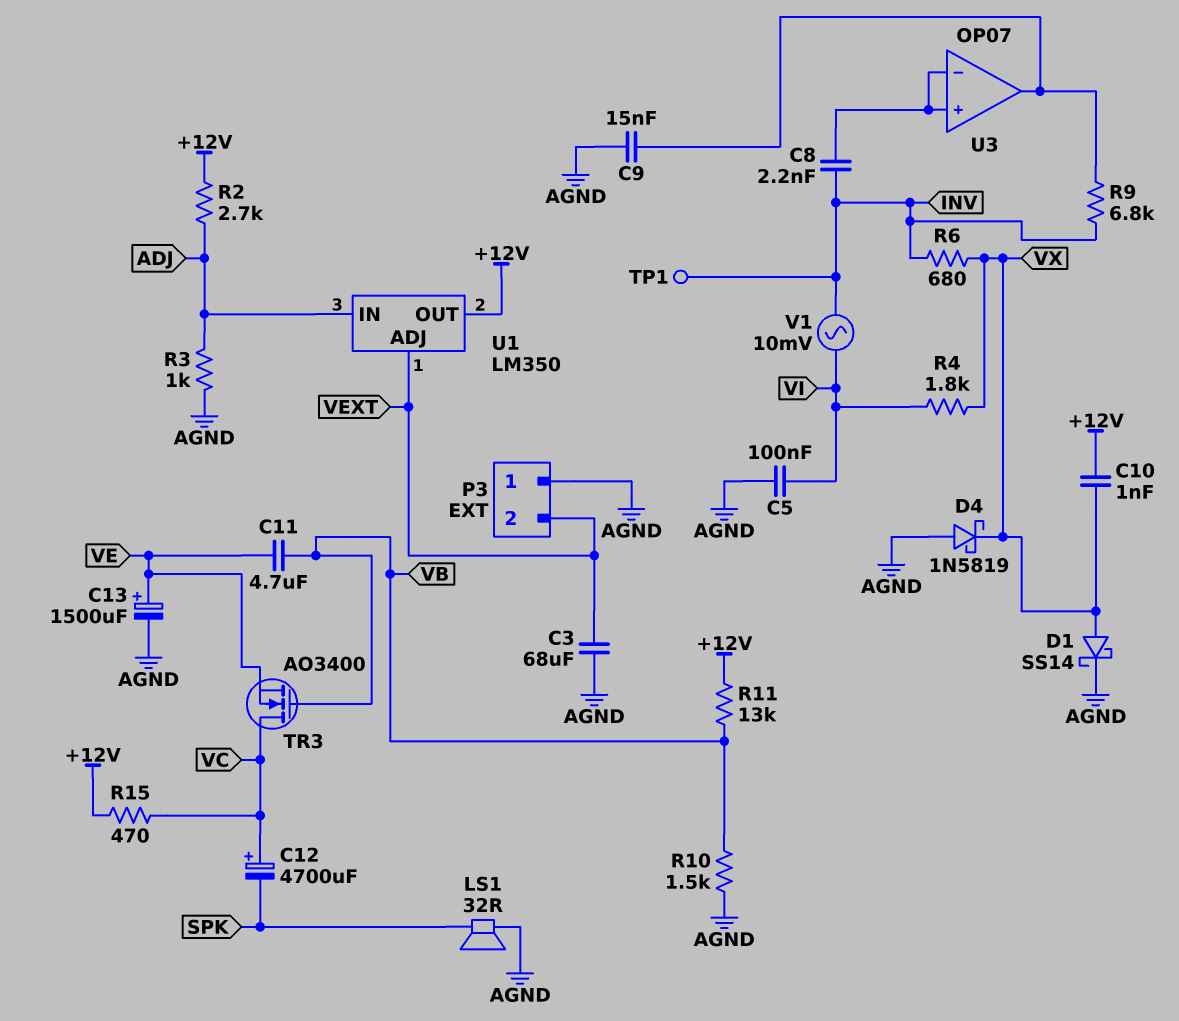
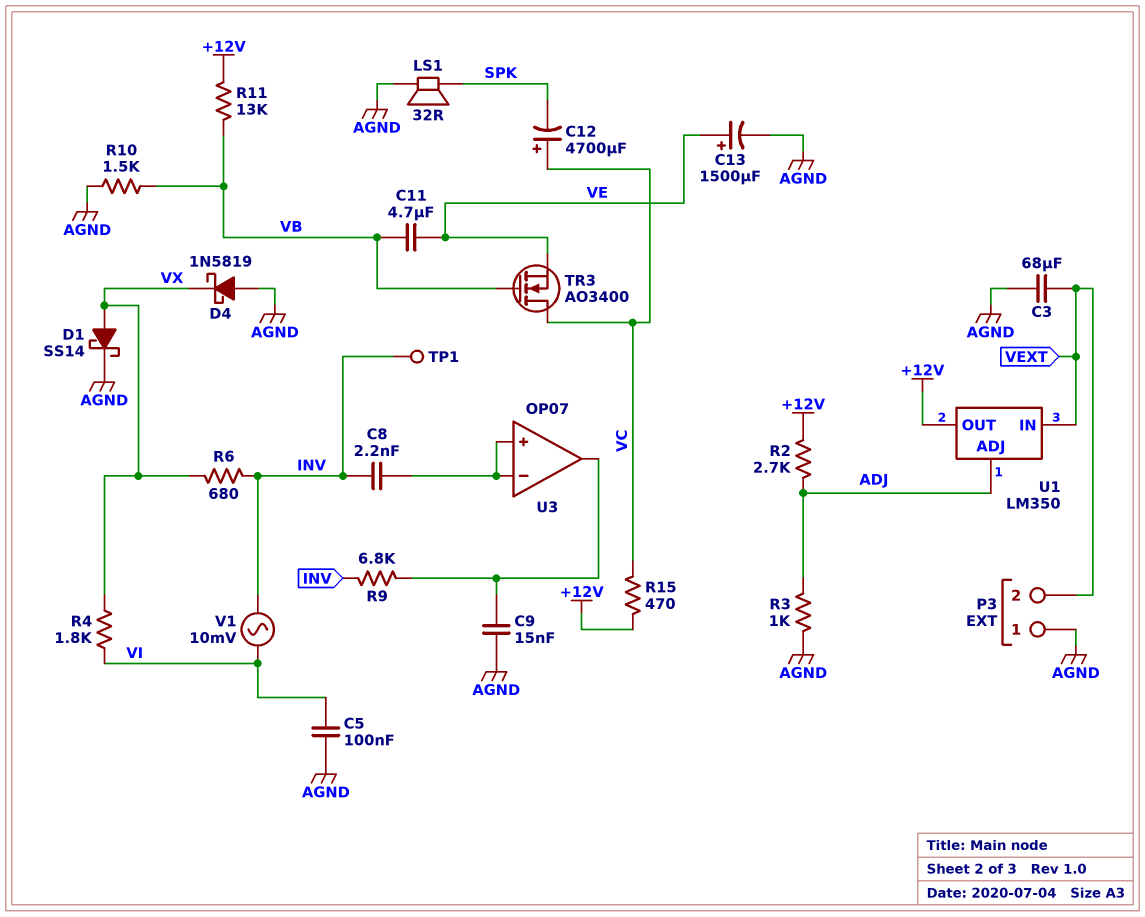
C10: 1nF (+12V, VX) -> none
U1 pin ADJ: VEXT -> ADJ
U1 pin IN: ADJ -> VEXT

